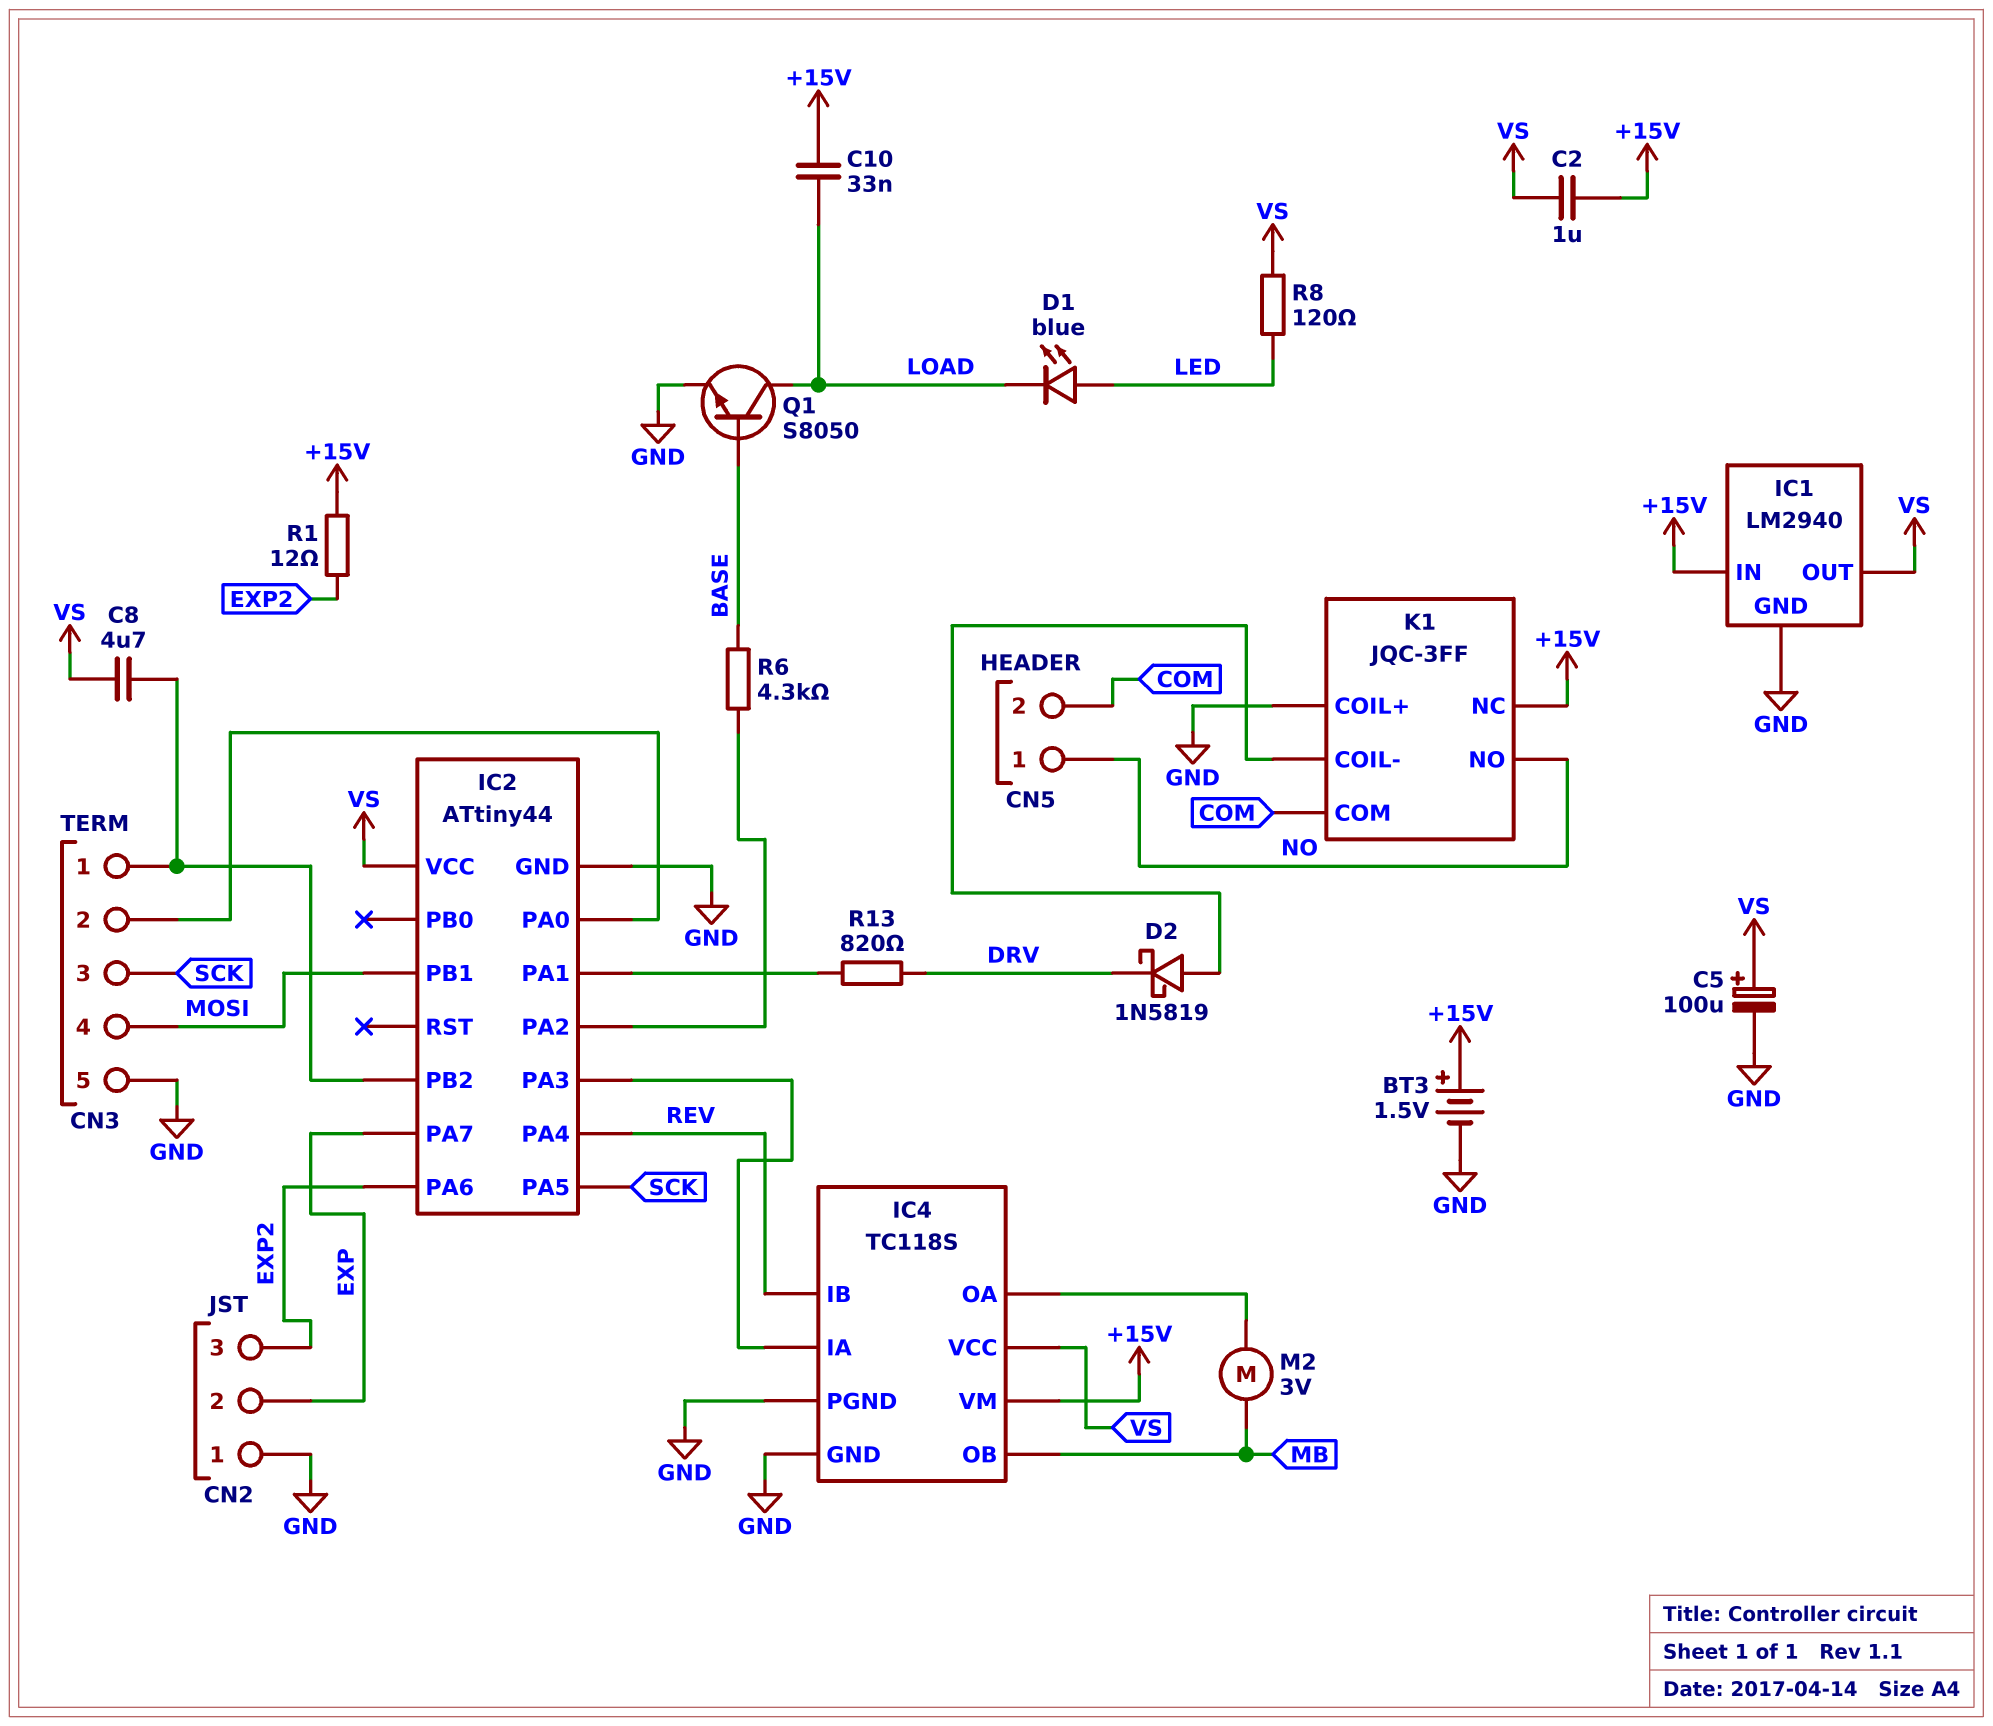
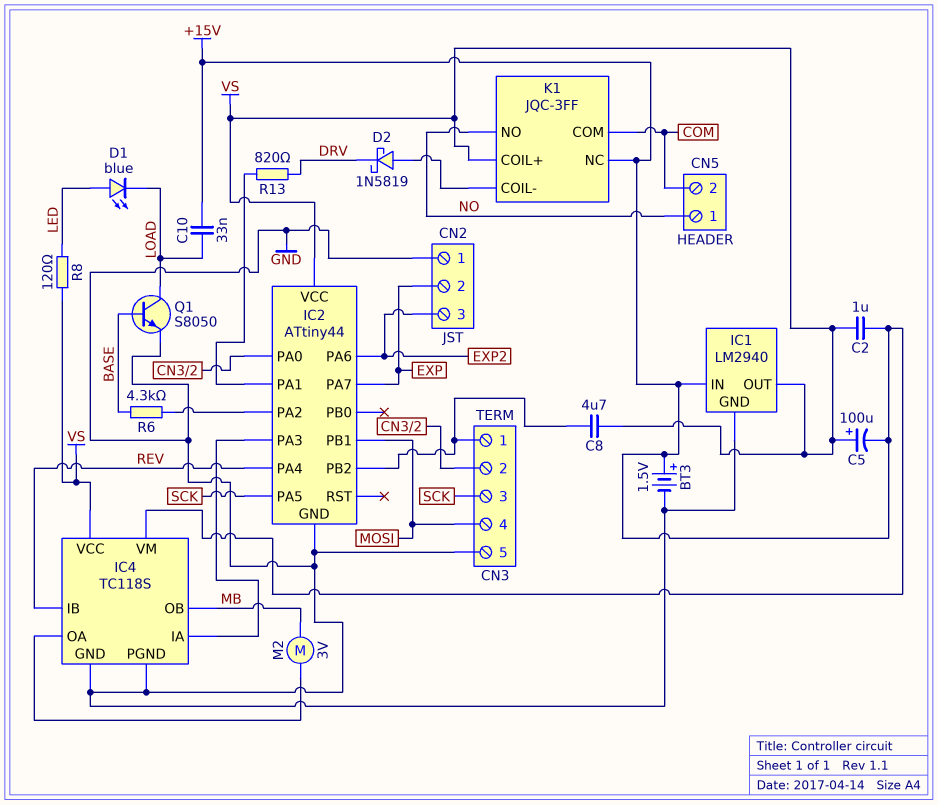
C5: 100uF (plus VS, minus GND) -> 100uF (plus VS, minus +15V)
K1 pin COIL+: GND -> VS
R1: 12 (+15V, EXP2) -> none

